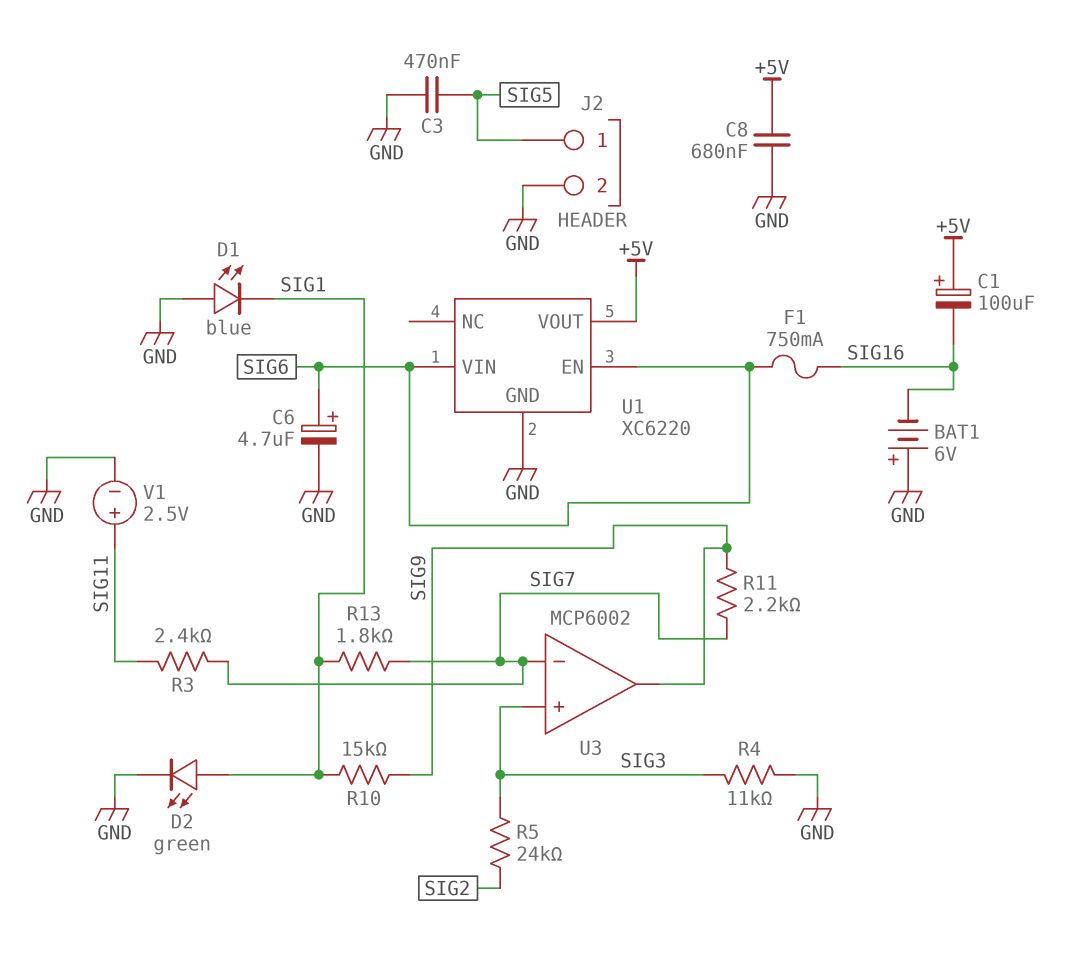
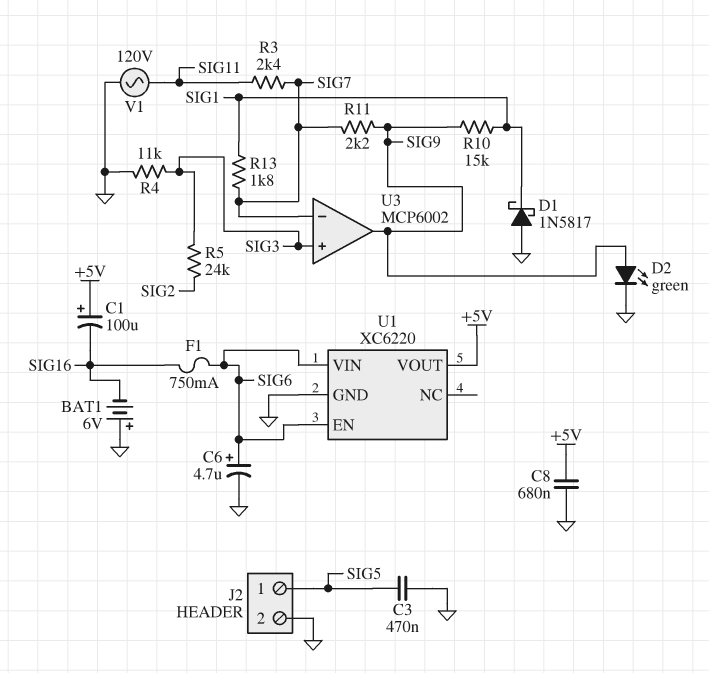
D1: LED blue (A GND, K SIG1) -> schottky 1N5817 (A GND, K SIG1)
D2: LED green (A SIG1, K GND) -> LED green (A SIG9, K GND)
V1: 2.5V (plus SIG11, minus GND) -> AC 120V (GND, SIG11)

